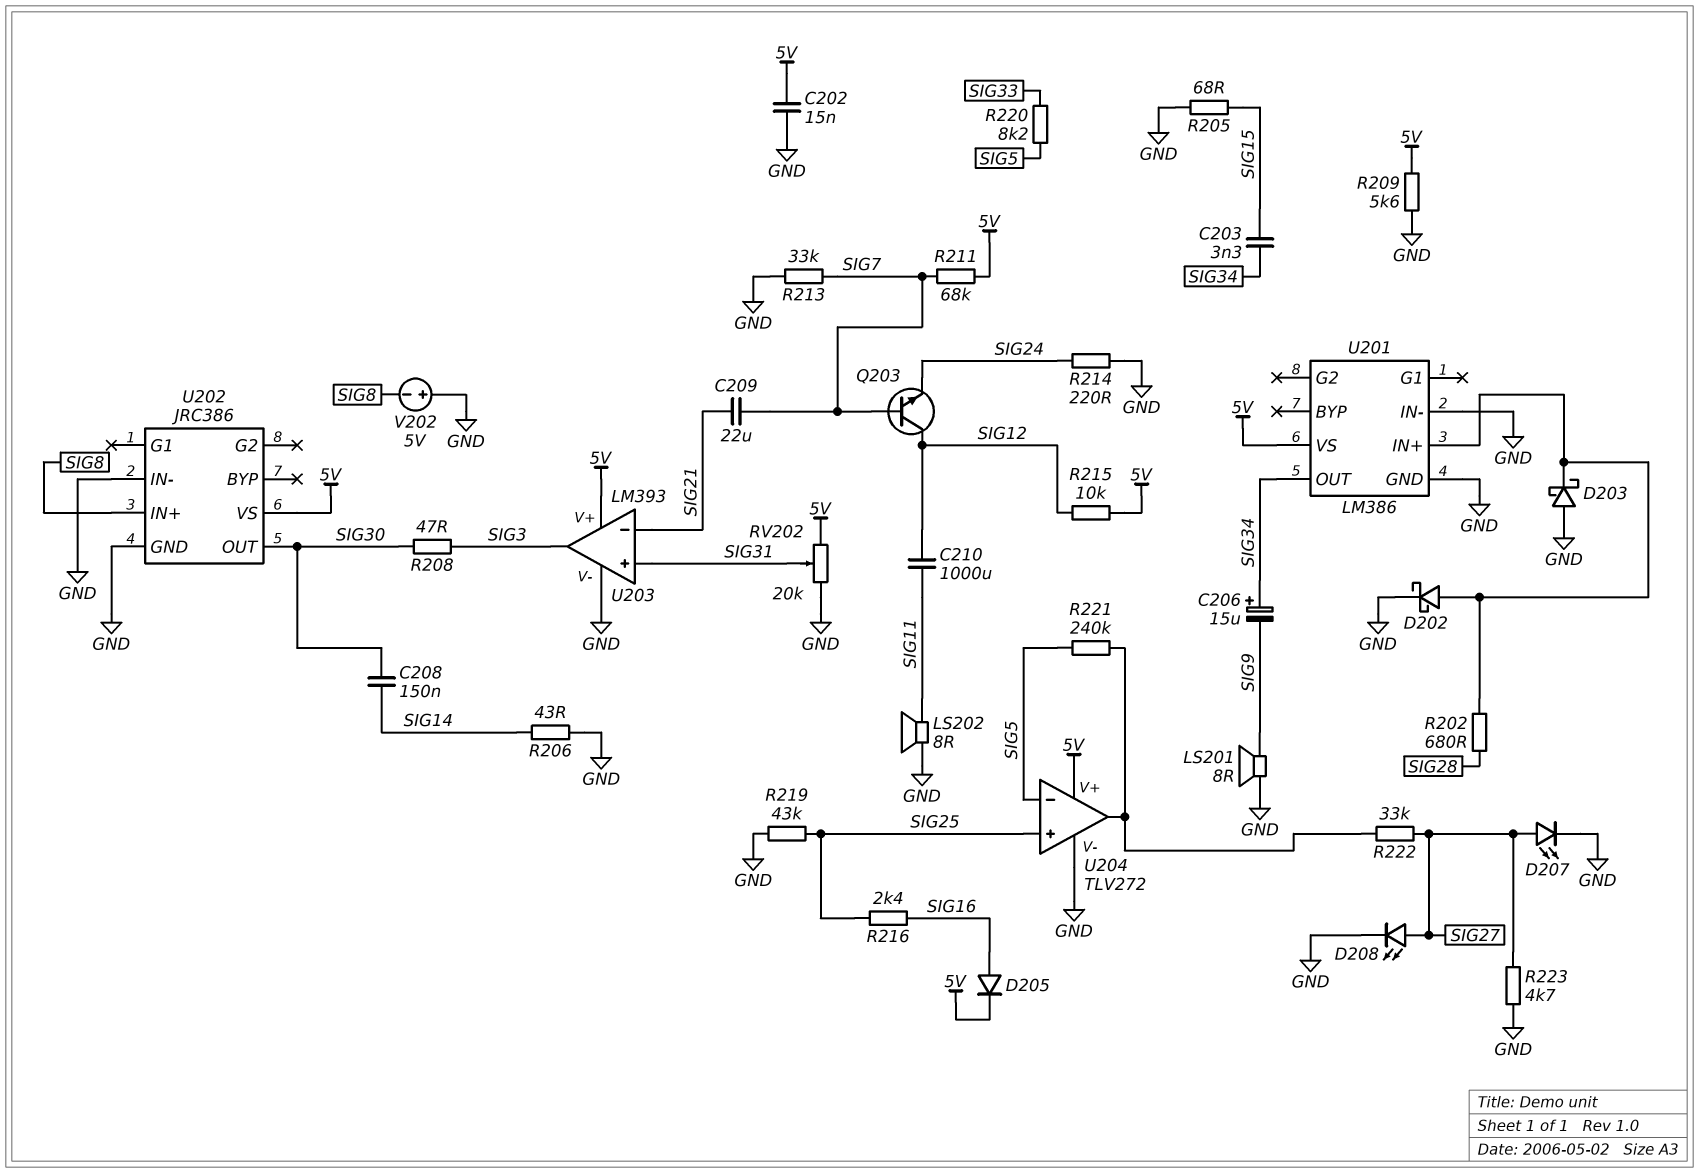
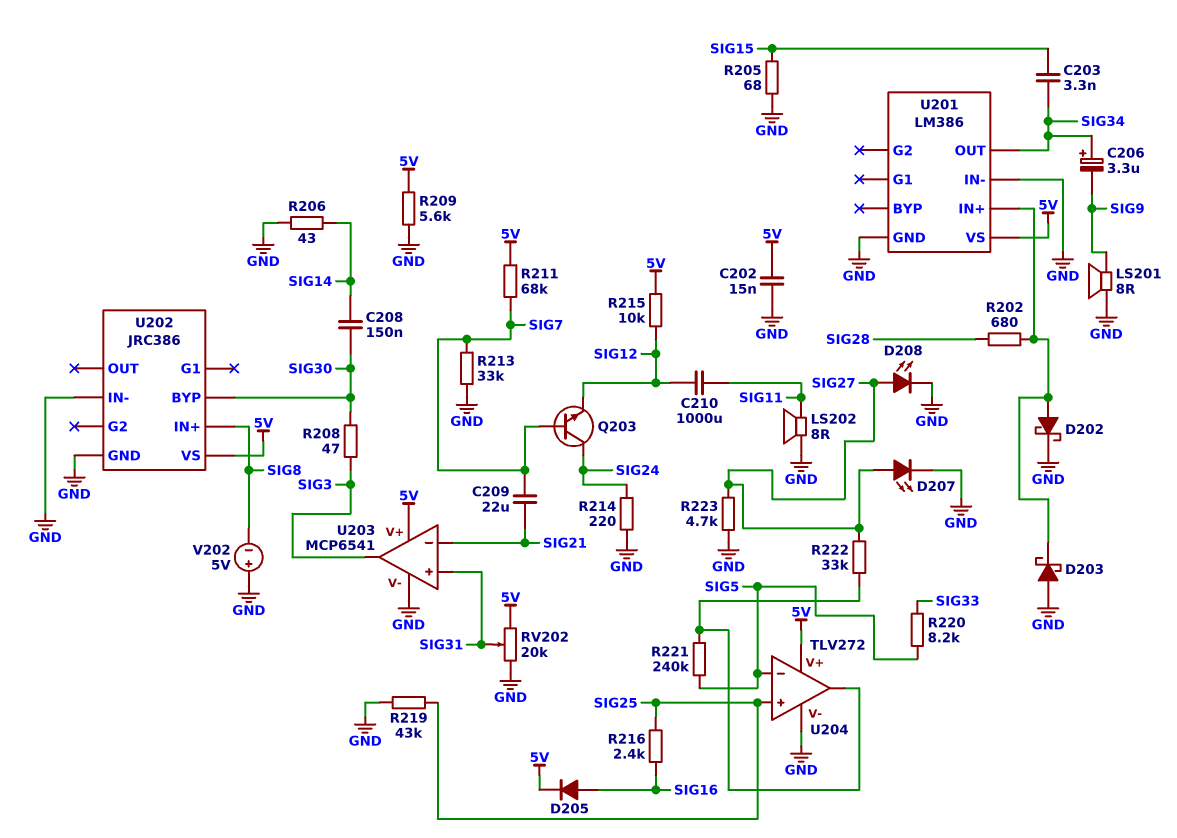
C206: 15uF (plus SIG34, minus SIG9) -> 3.3uF (plus SIG34, minus SIG9)
Q203: NPN (B SIG7, C SIG12, E SIG24) -> NPN (B SIG7, C SIG24, E SIG12)
U202 pin BYP: none -> SIG30
U202 pin OUT: SIG30 -> none
U203: LM393 -> MCP6541

